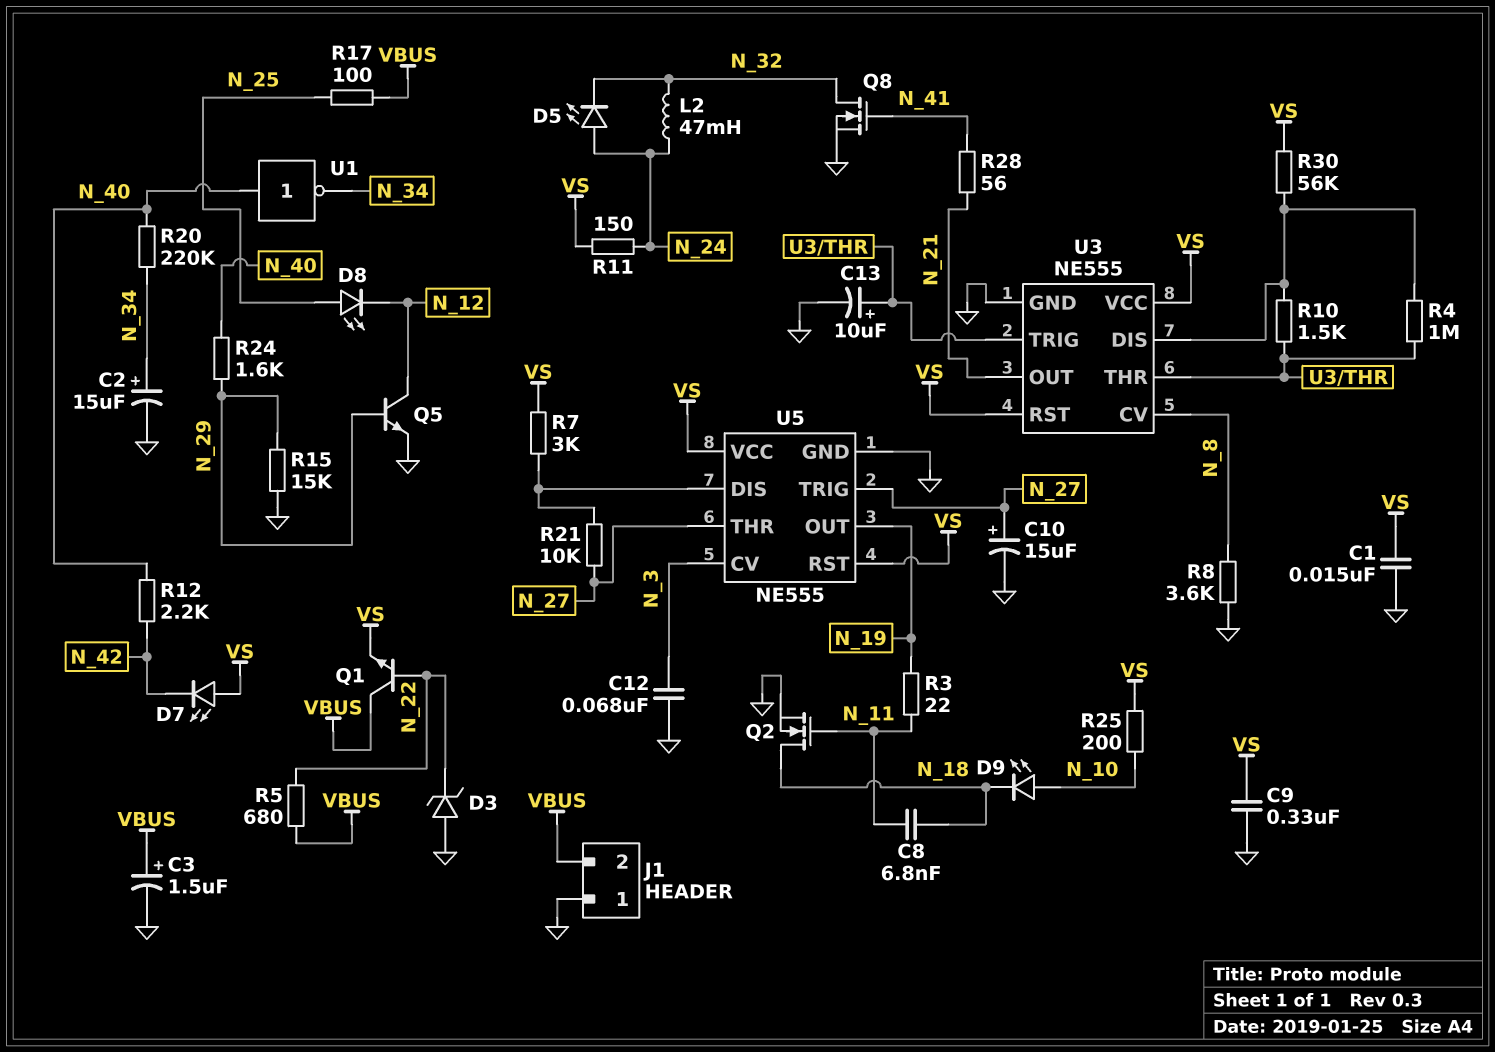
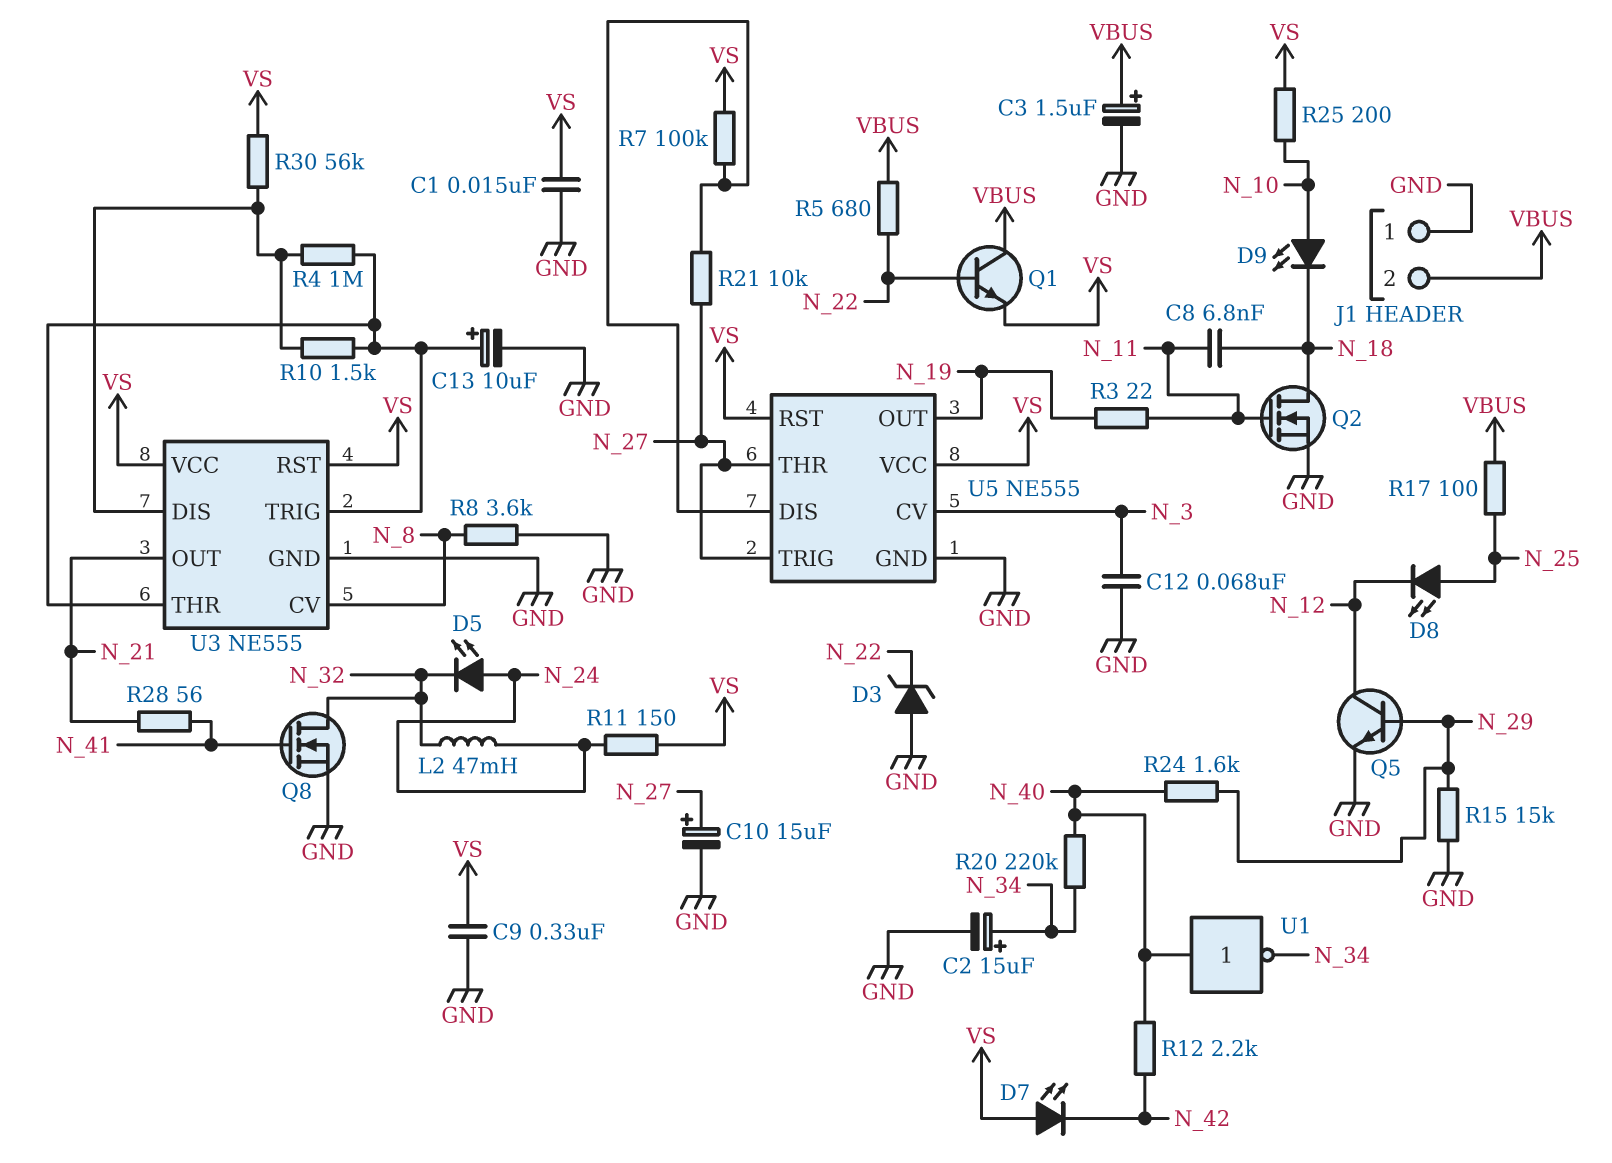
R7: 3k (U5/DIS, VS) -> 100k (U5/DIS, VS)

